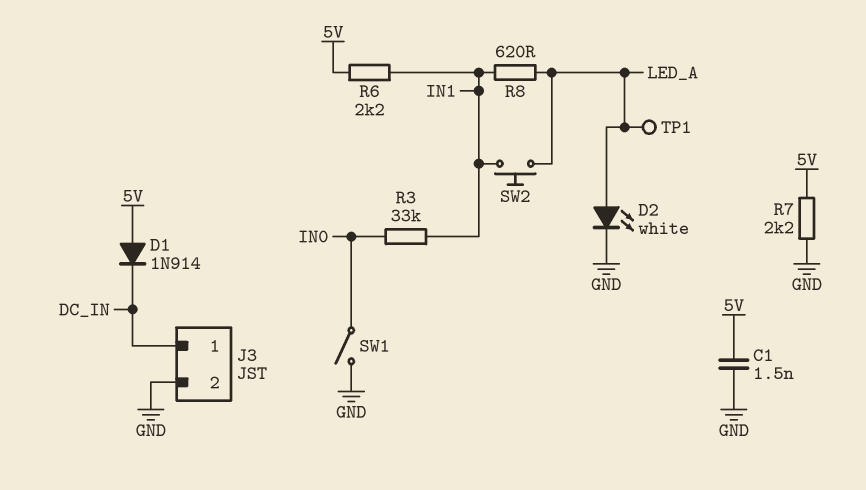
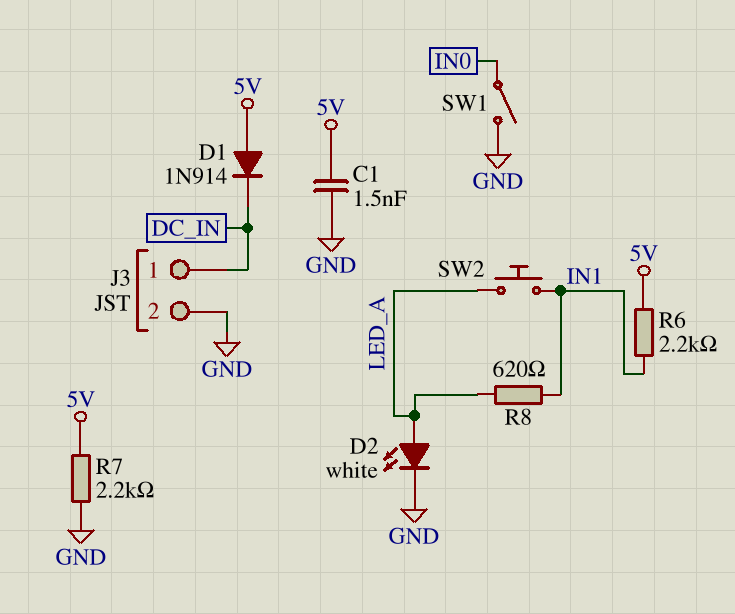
R3: 33k (IN0, IN1) -> none
TP1: test point (LED_A) -> none

